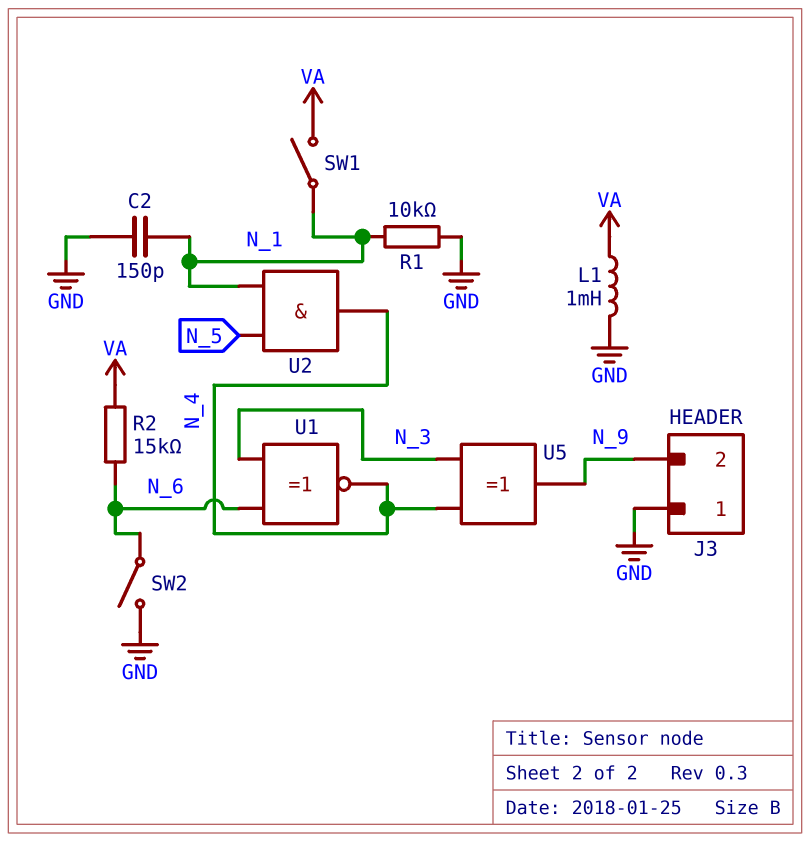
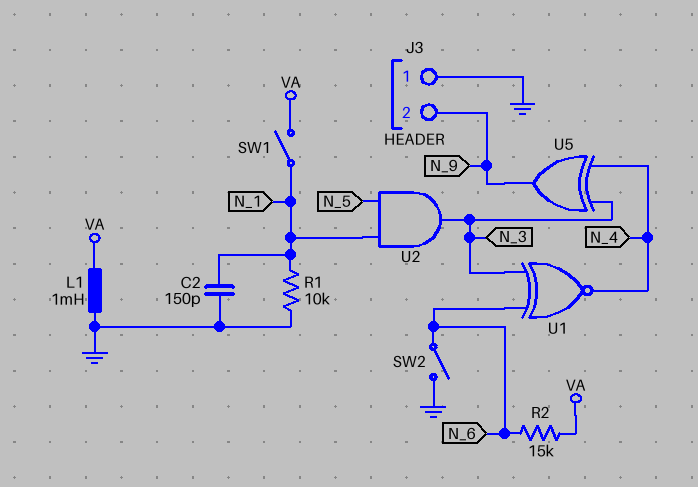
U2: AND (in N_1, in N_5, out N_4) -> AND (in N_1, in N_5, out N_3)

